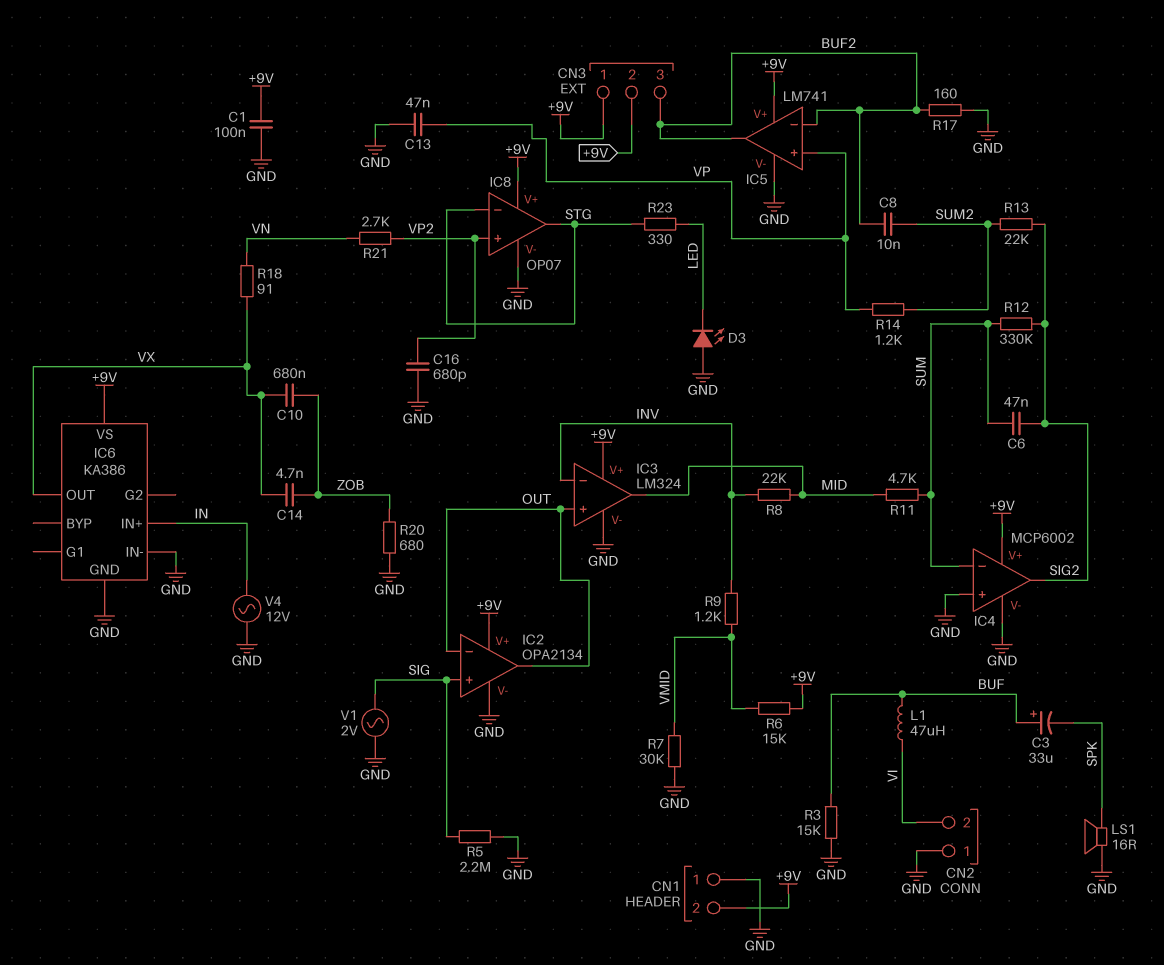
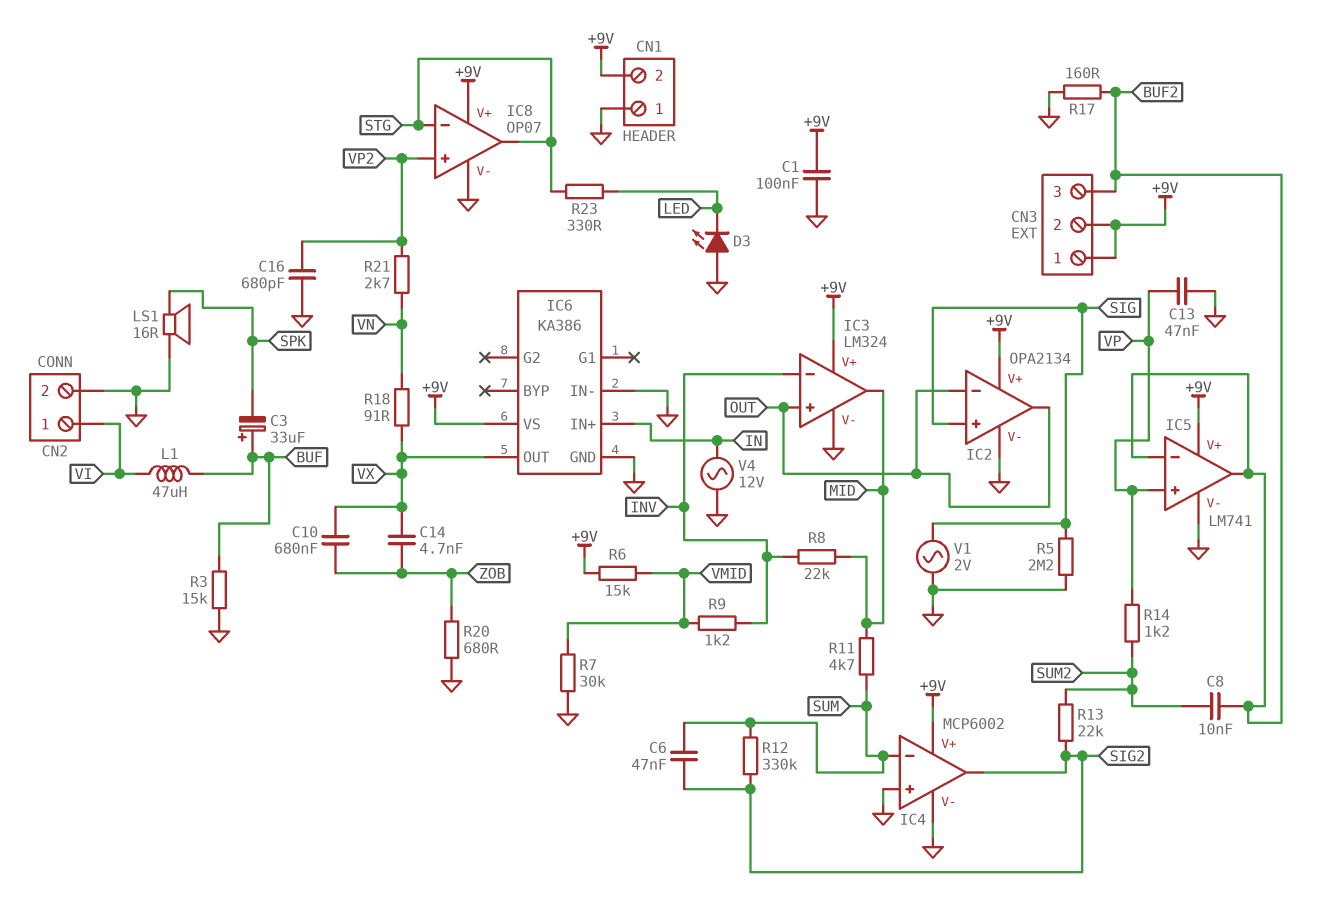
CN2 pin 1: GND -> VI
CN2 pin 2: VI -> GND

